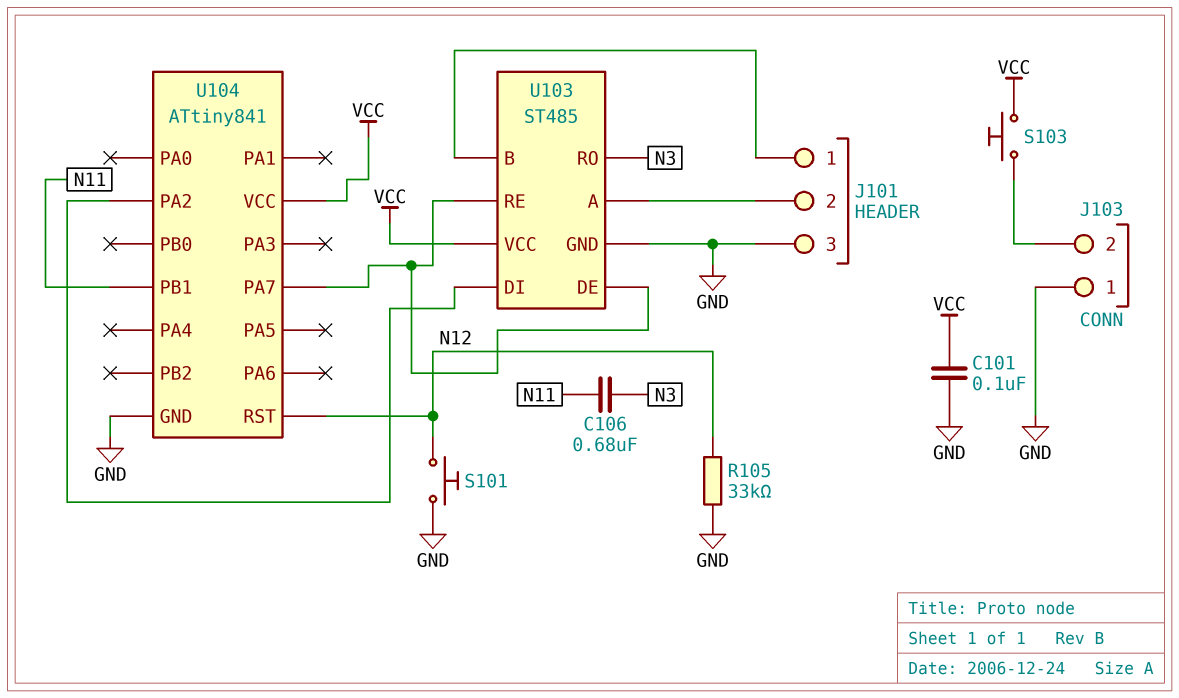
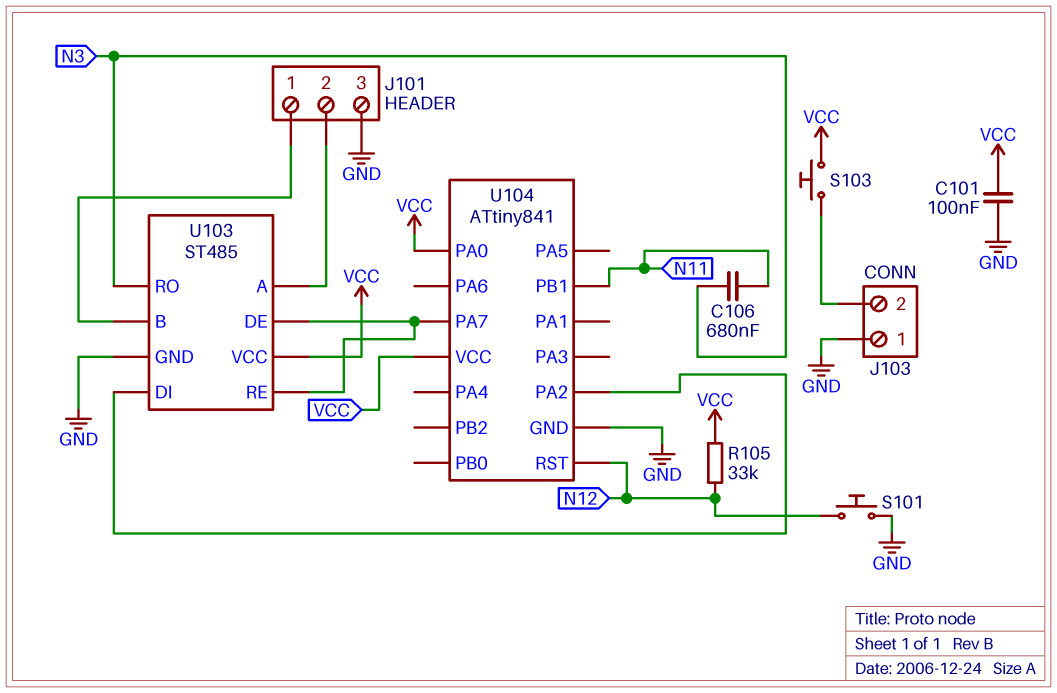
R105: 33k (GND, N12) -> 33k (N12, VCC)
U104 pin PA0: none -> VCC

